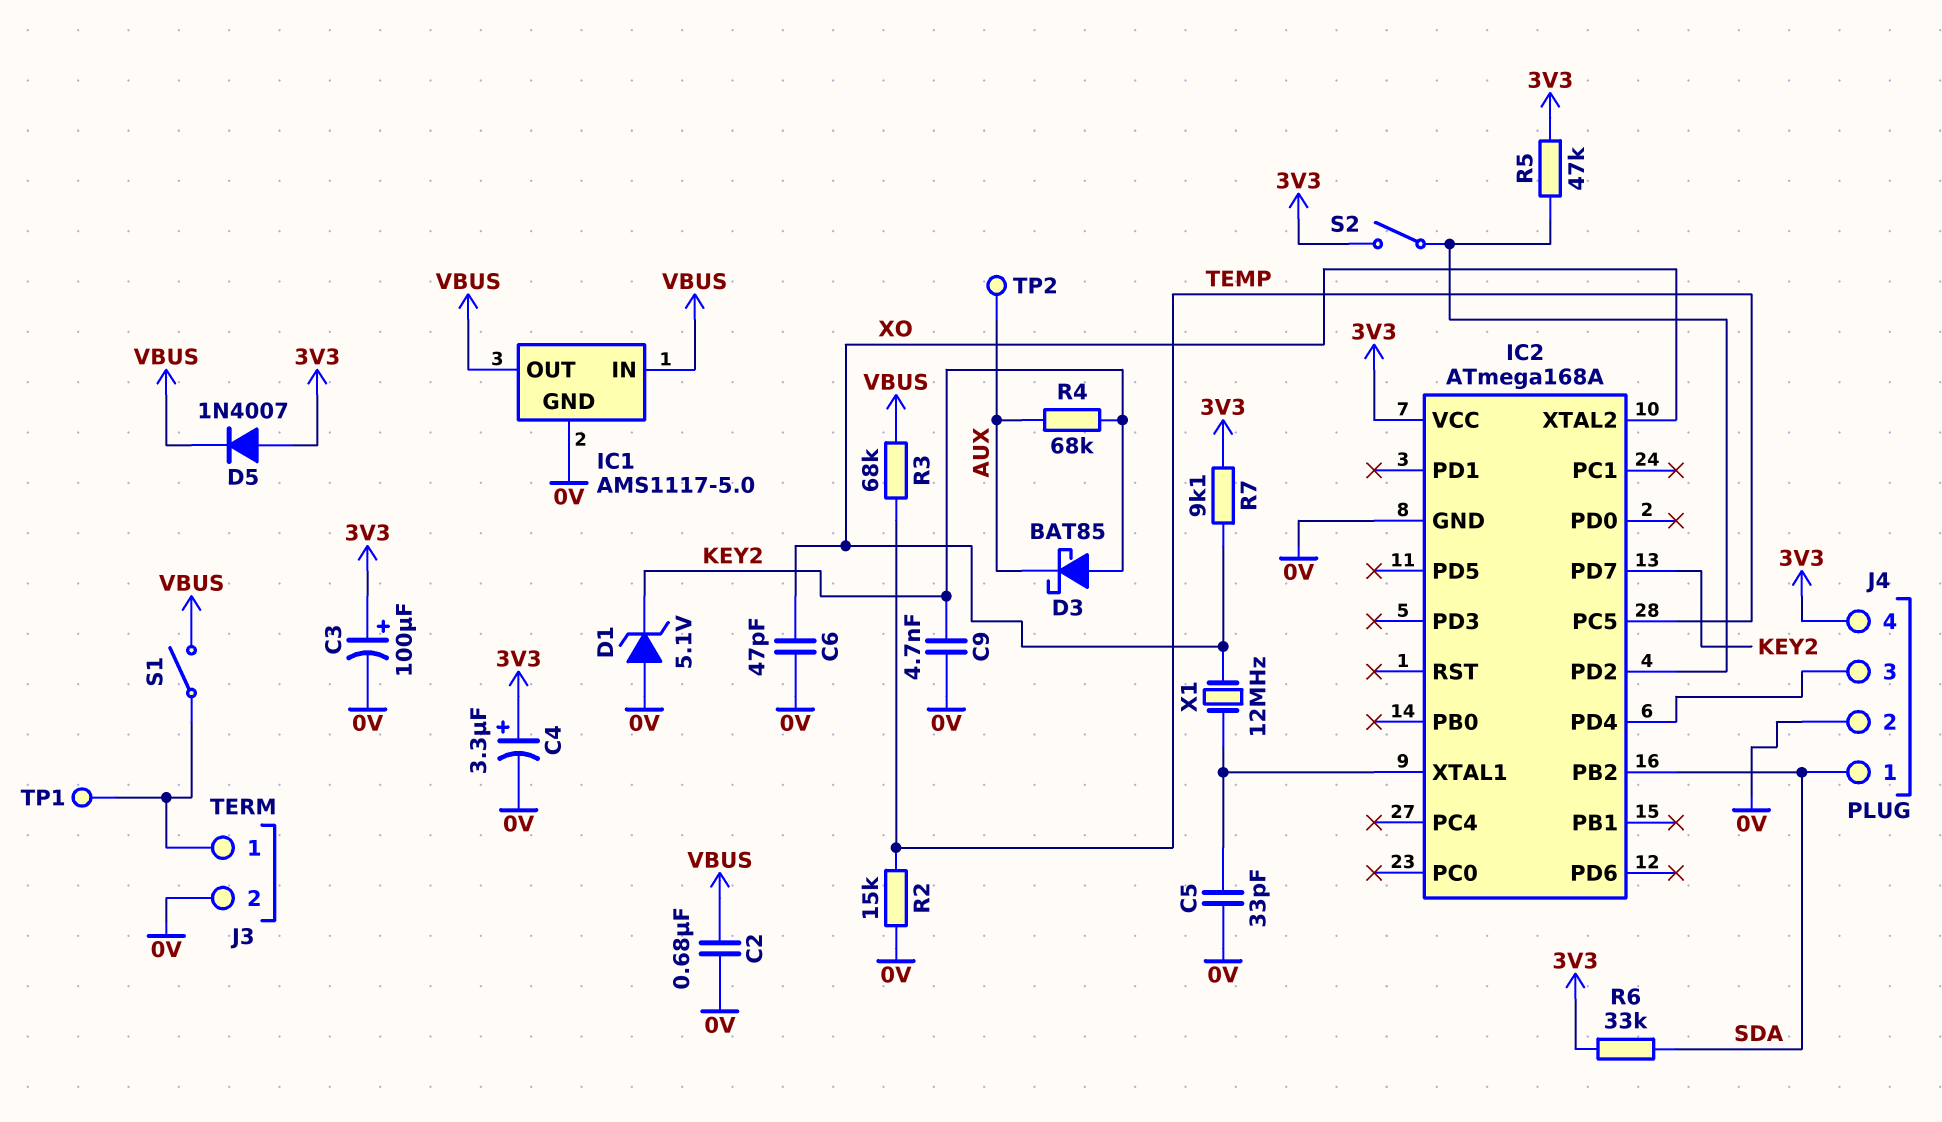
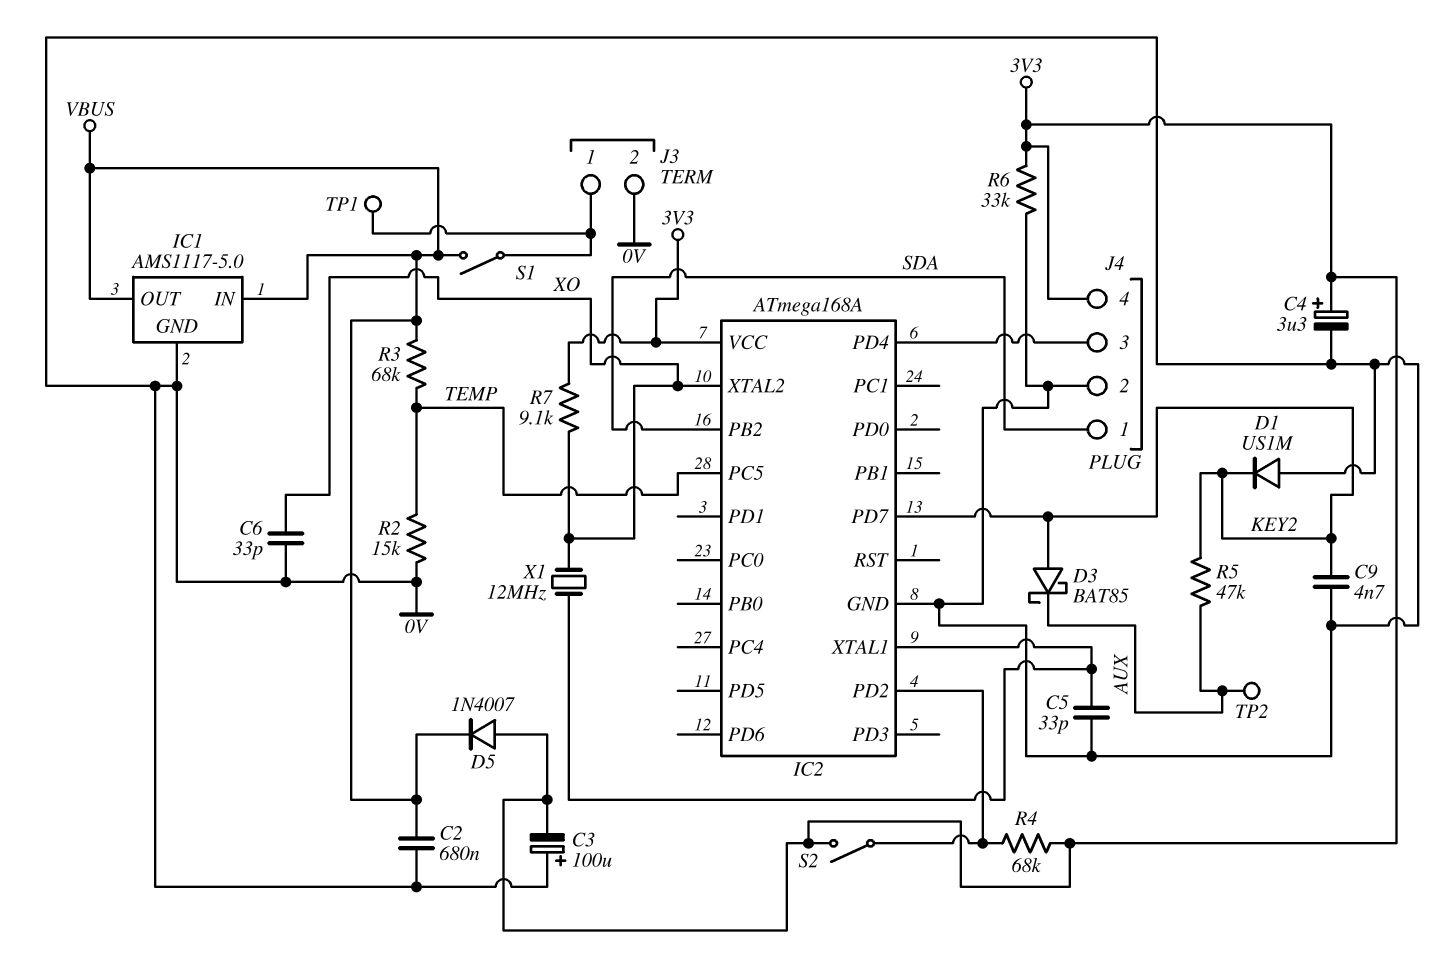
C3: 100uF (plus 3V3, minus 0V) -> 100uF (plus 0V, minus 3V3)
C6: 47pF (0V, XO) -> 33pF (0V, XO)
D1: zener 5.1V (A 0V, K KEY2) -> diode US1M (A 0V, K KEY2)
R4: 68k (AUX, KEY2) -> 68k (3V3, IC2/PD2)
R5: 47k (3V3, IC2/PD2) -> 47k (AUX, KEY2)
R6: 33k (3V3, SDA) -> 33k (0V, 3V3)

